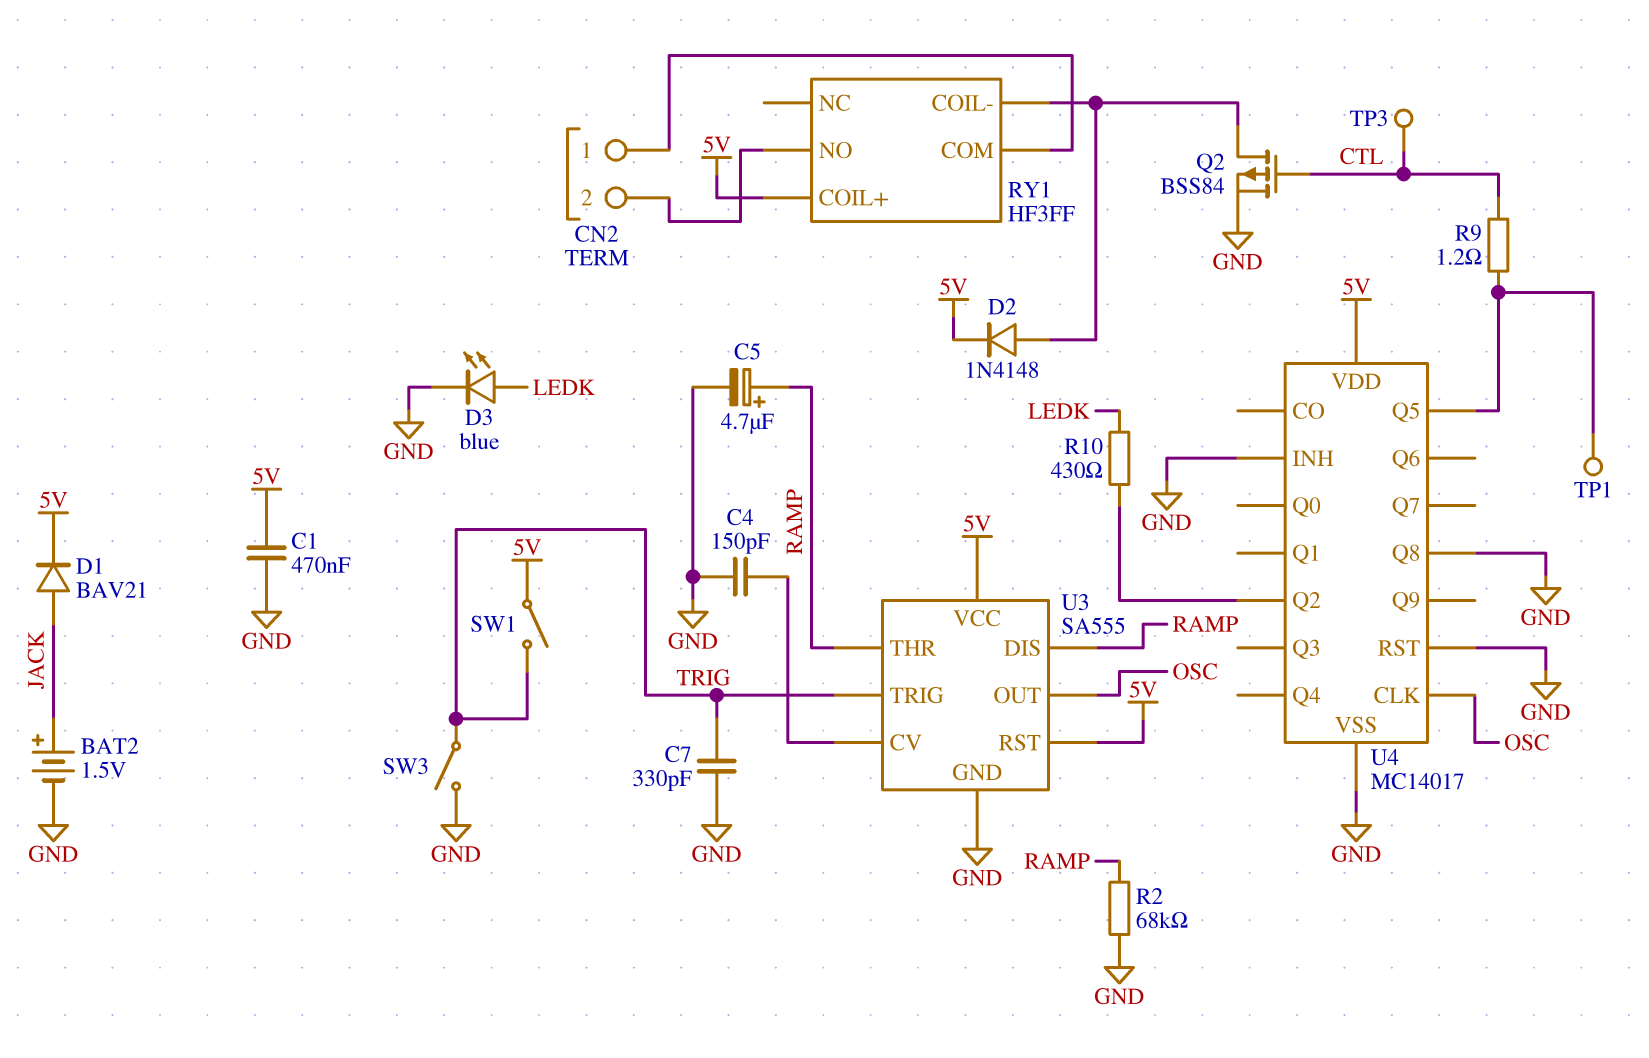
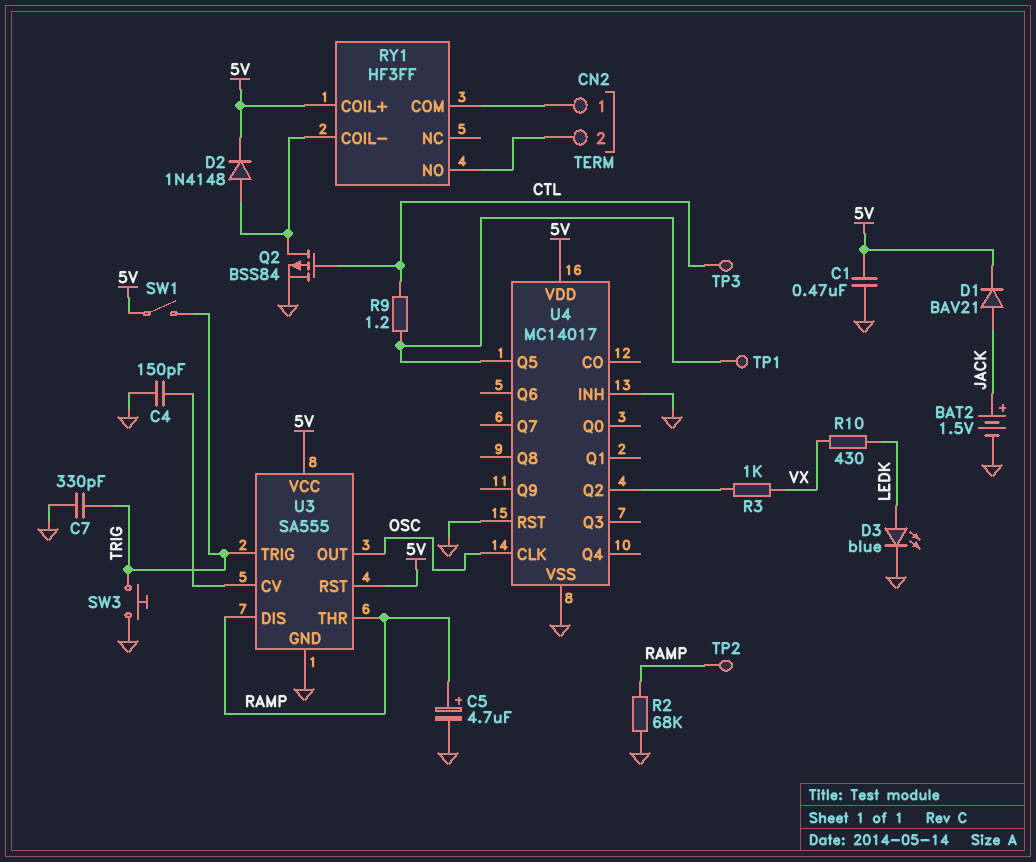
R3: none -> 1k (U4/Q2, VX)
R10: 430 (LEDK, U4/Q2) -> 430 (LEDK, VX)
SW3: switch (GND, TRIG) -> button (GND, TRIG)
TP2: none -> test point (RAMP)
U4 pin Q8: GND -> none

